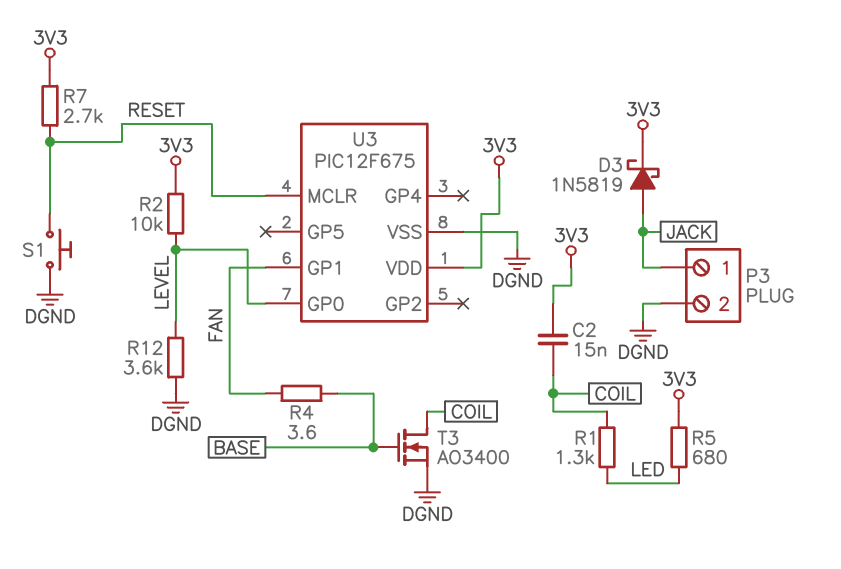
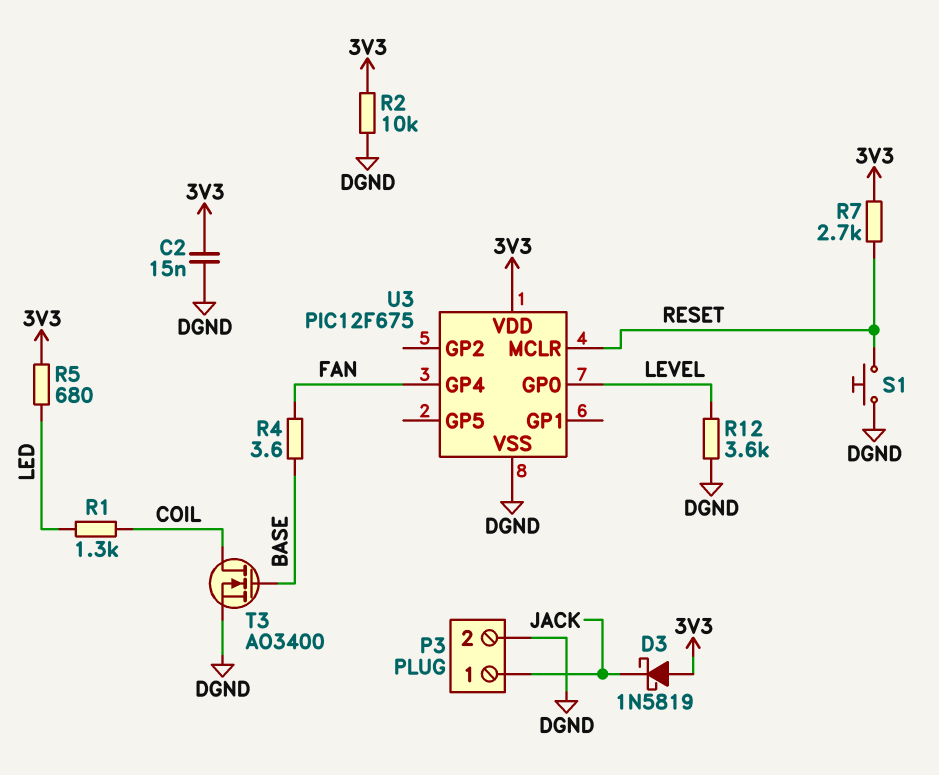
C2: 15nF (3V3, COIL) -> 15nF (3V3, DGND)
D3: schottky 1N5819 (A JACK, K 3V3) -> schottky 1N5819 (A 3V3, K JACK)
R2: 10k (3V3, LEVEL) -> 10k (3V3, DGND)
U3 pin GP1: FAN -> none
U3 pin GP4: none -> FAN

